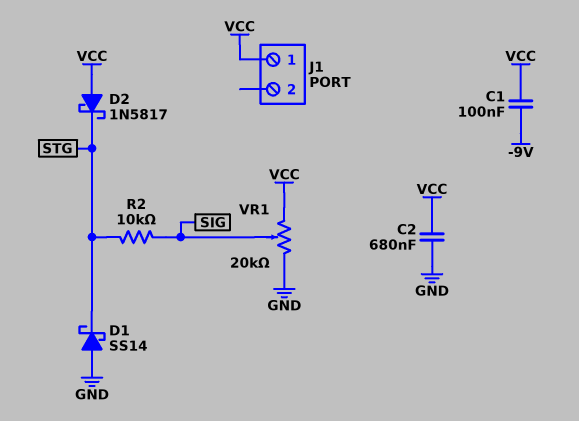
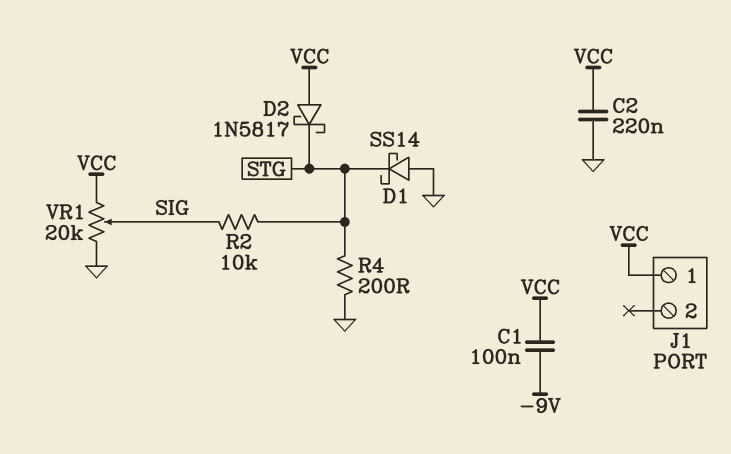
C2: 680nF (GND, VCC) -> 220nF (GND, VCC)
R4: none -> 200 (GND, STG)

